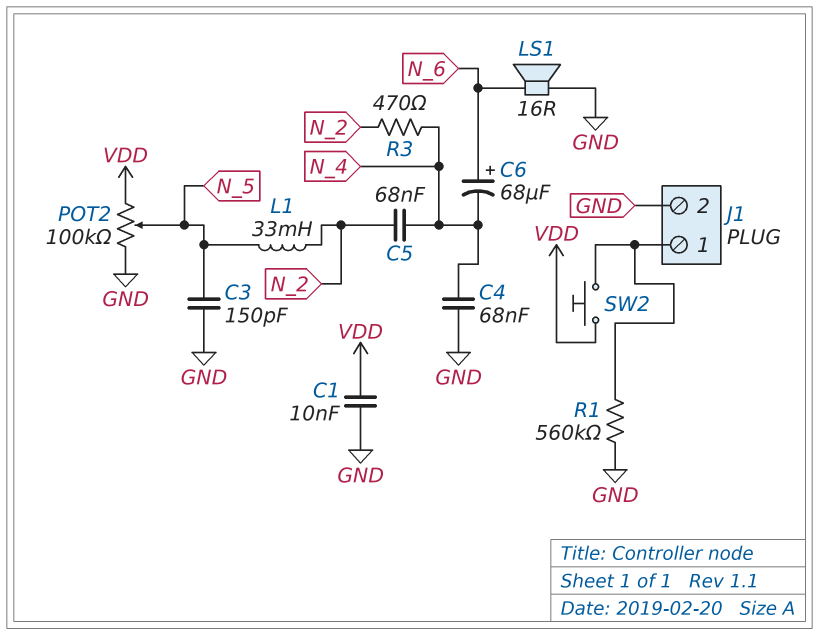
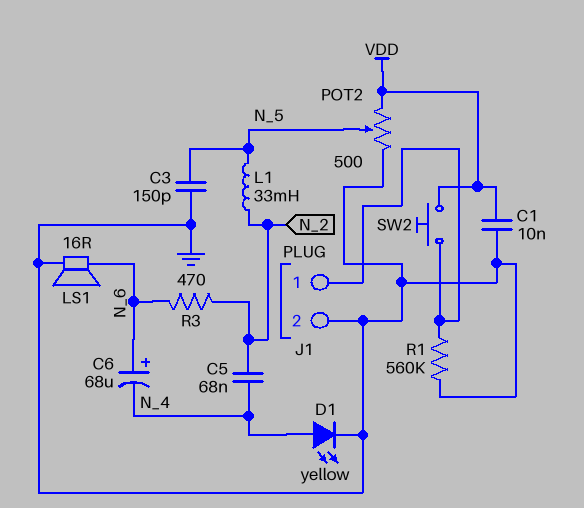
C4: 68nF (GND, N_4) -> none
D1: none -> LED yellow (A N_4, K GND)
POT2: 100k (GND, VDD, wiper N_5) -> 500 (GND, VDD, wiper N_5)
R3: 470 (N_2, N_4) -> 470 (N_2, N_6)

